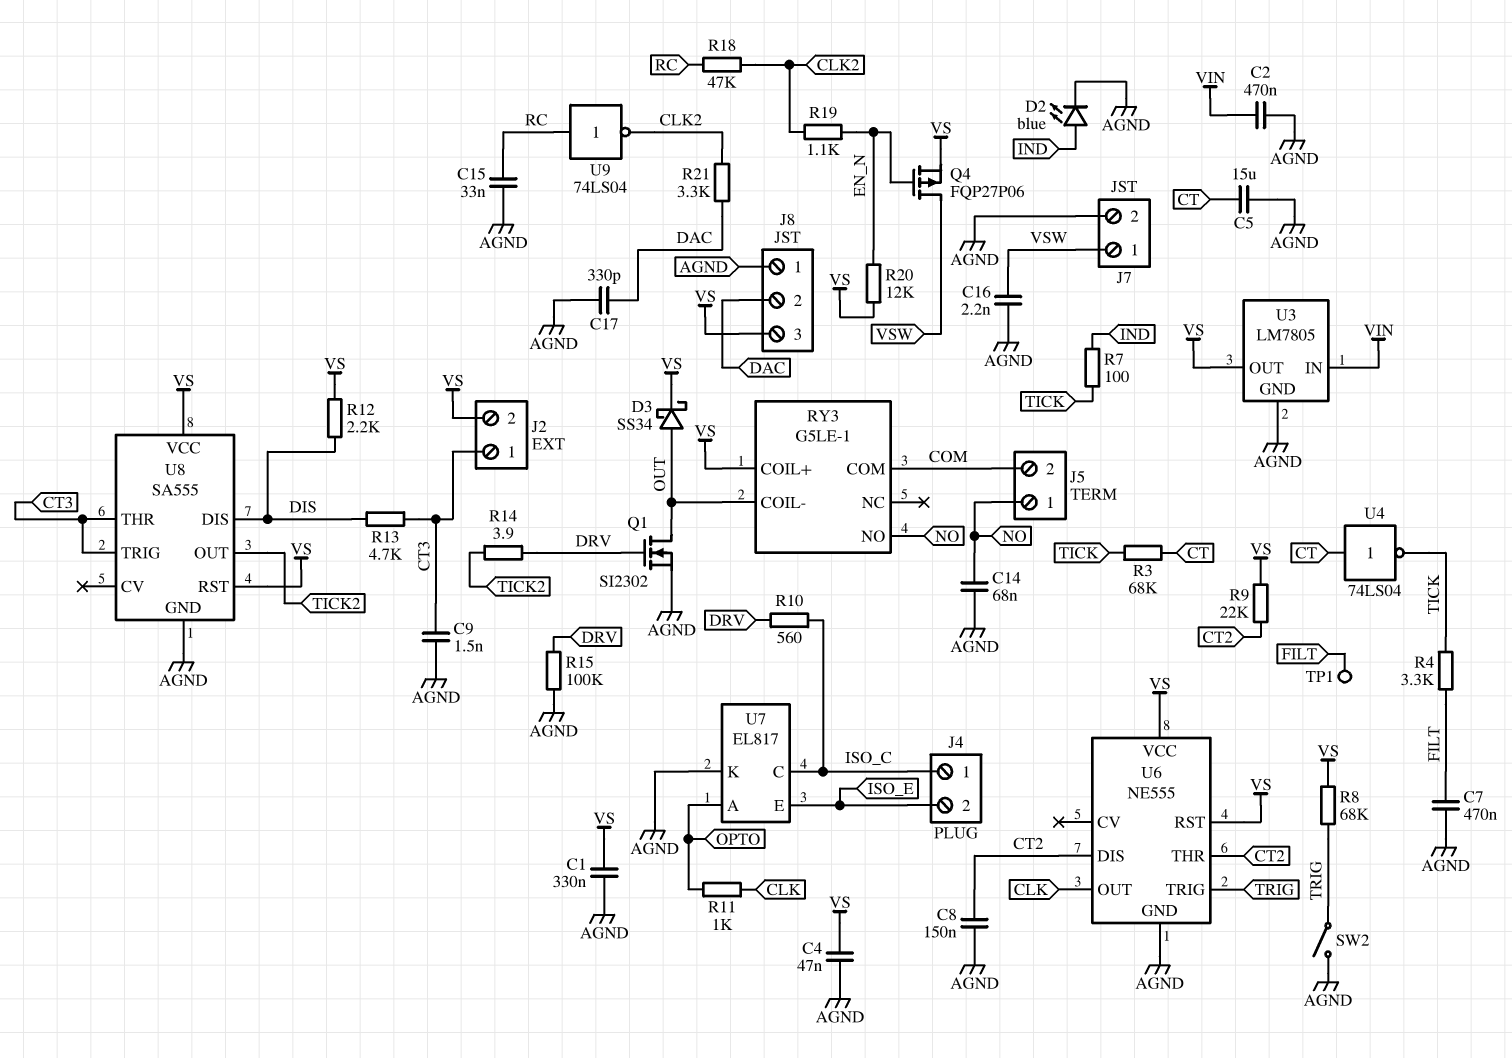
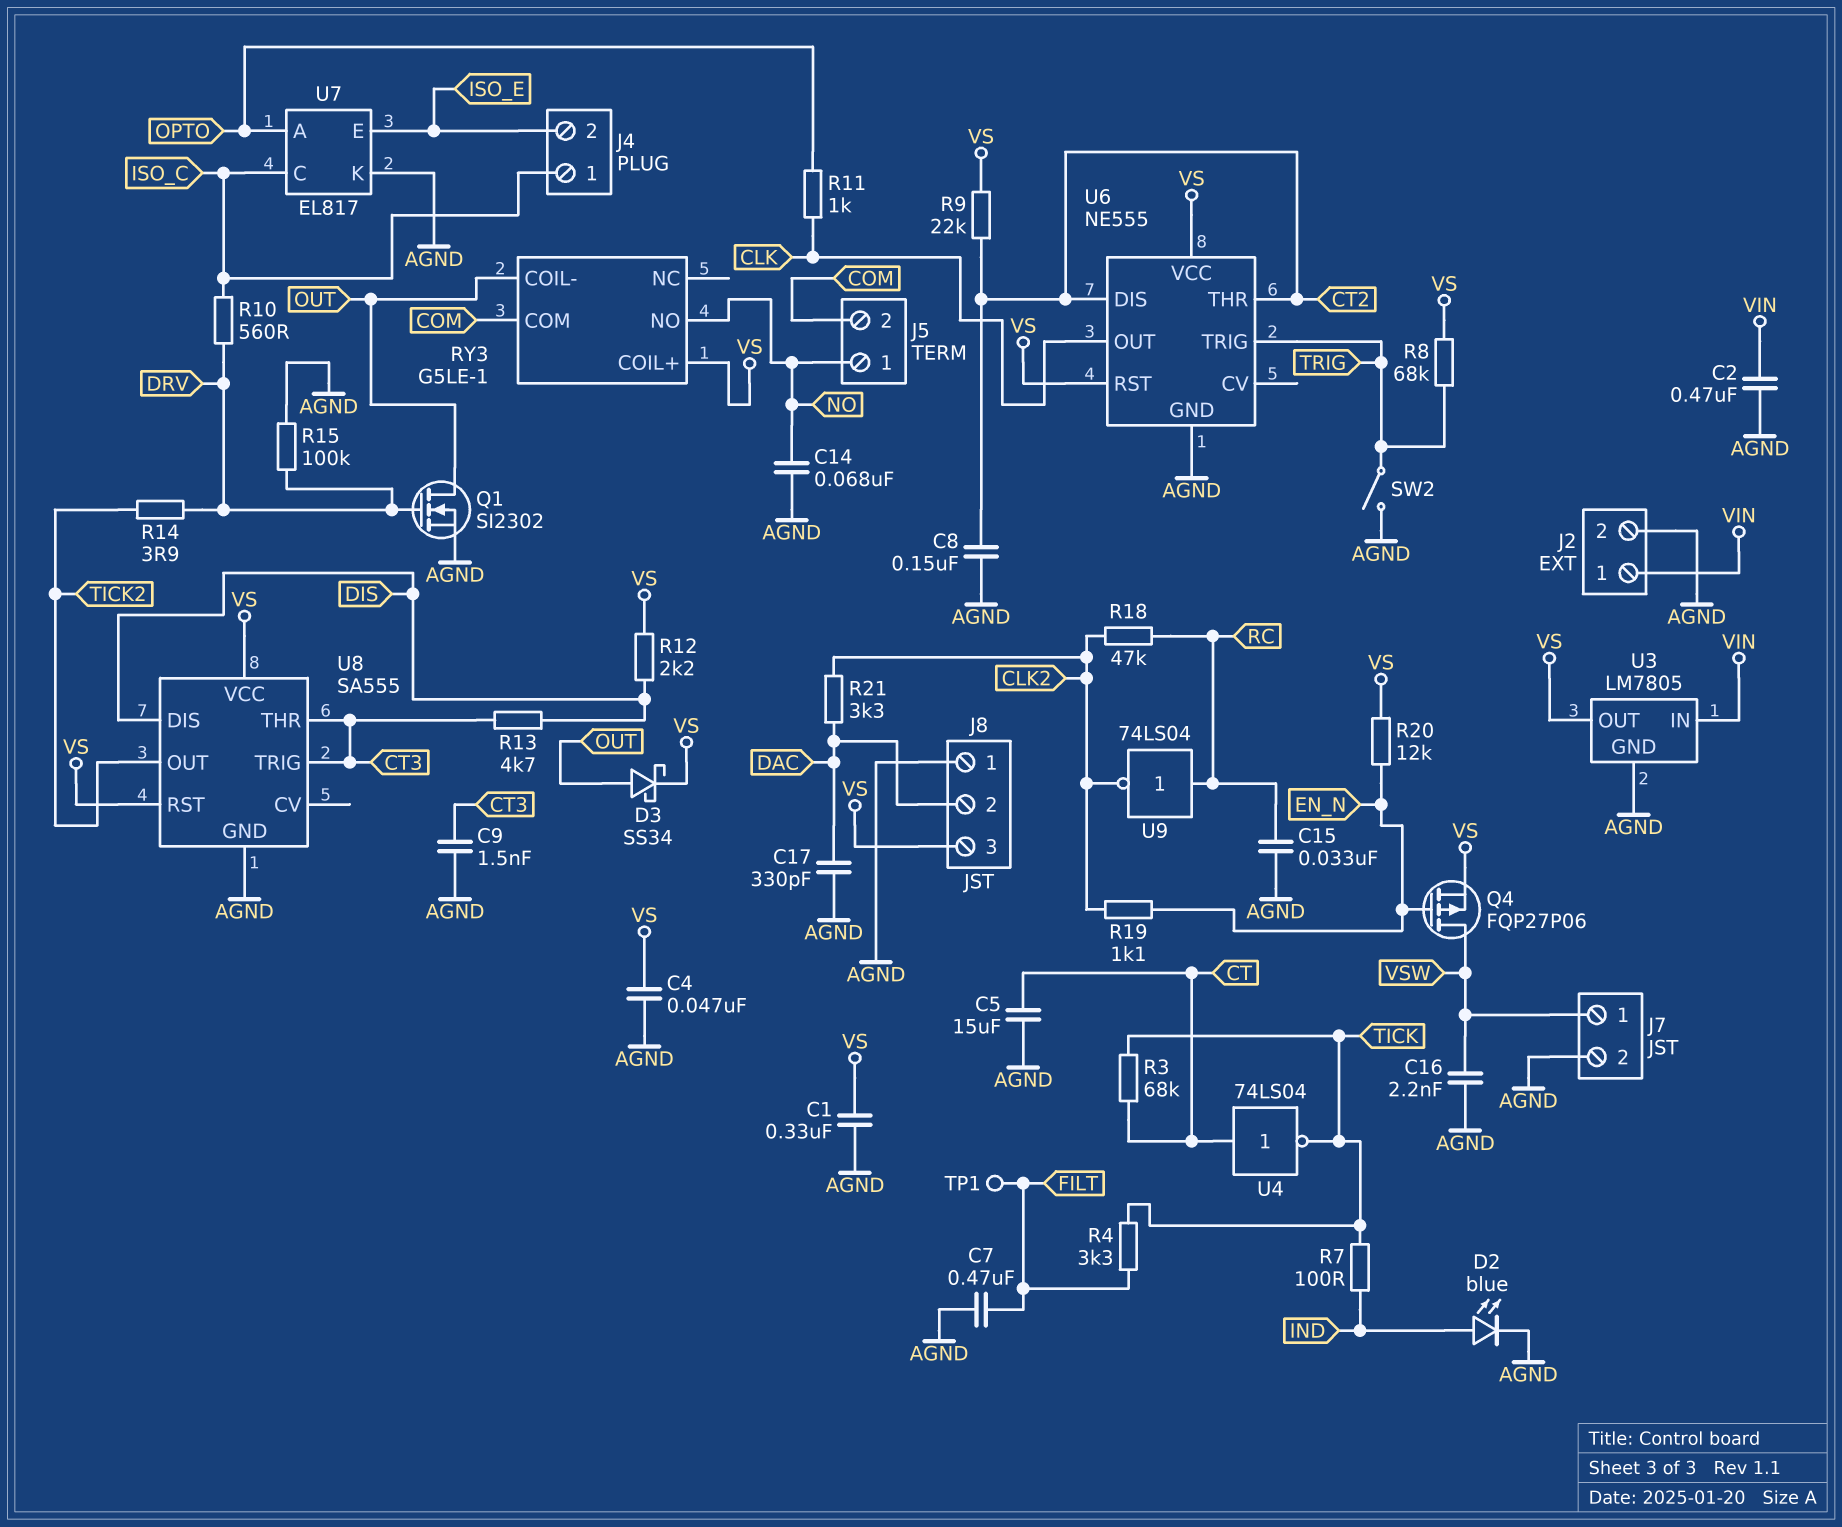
J2 pin 1: CT3 -> VIN
J2 pin 2: VS -> AGND

